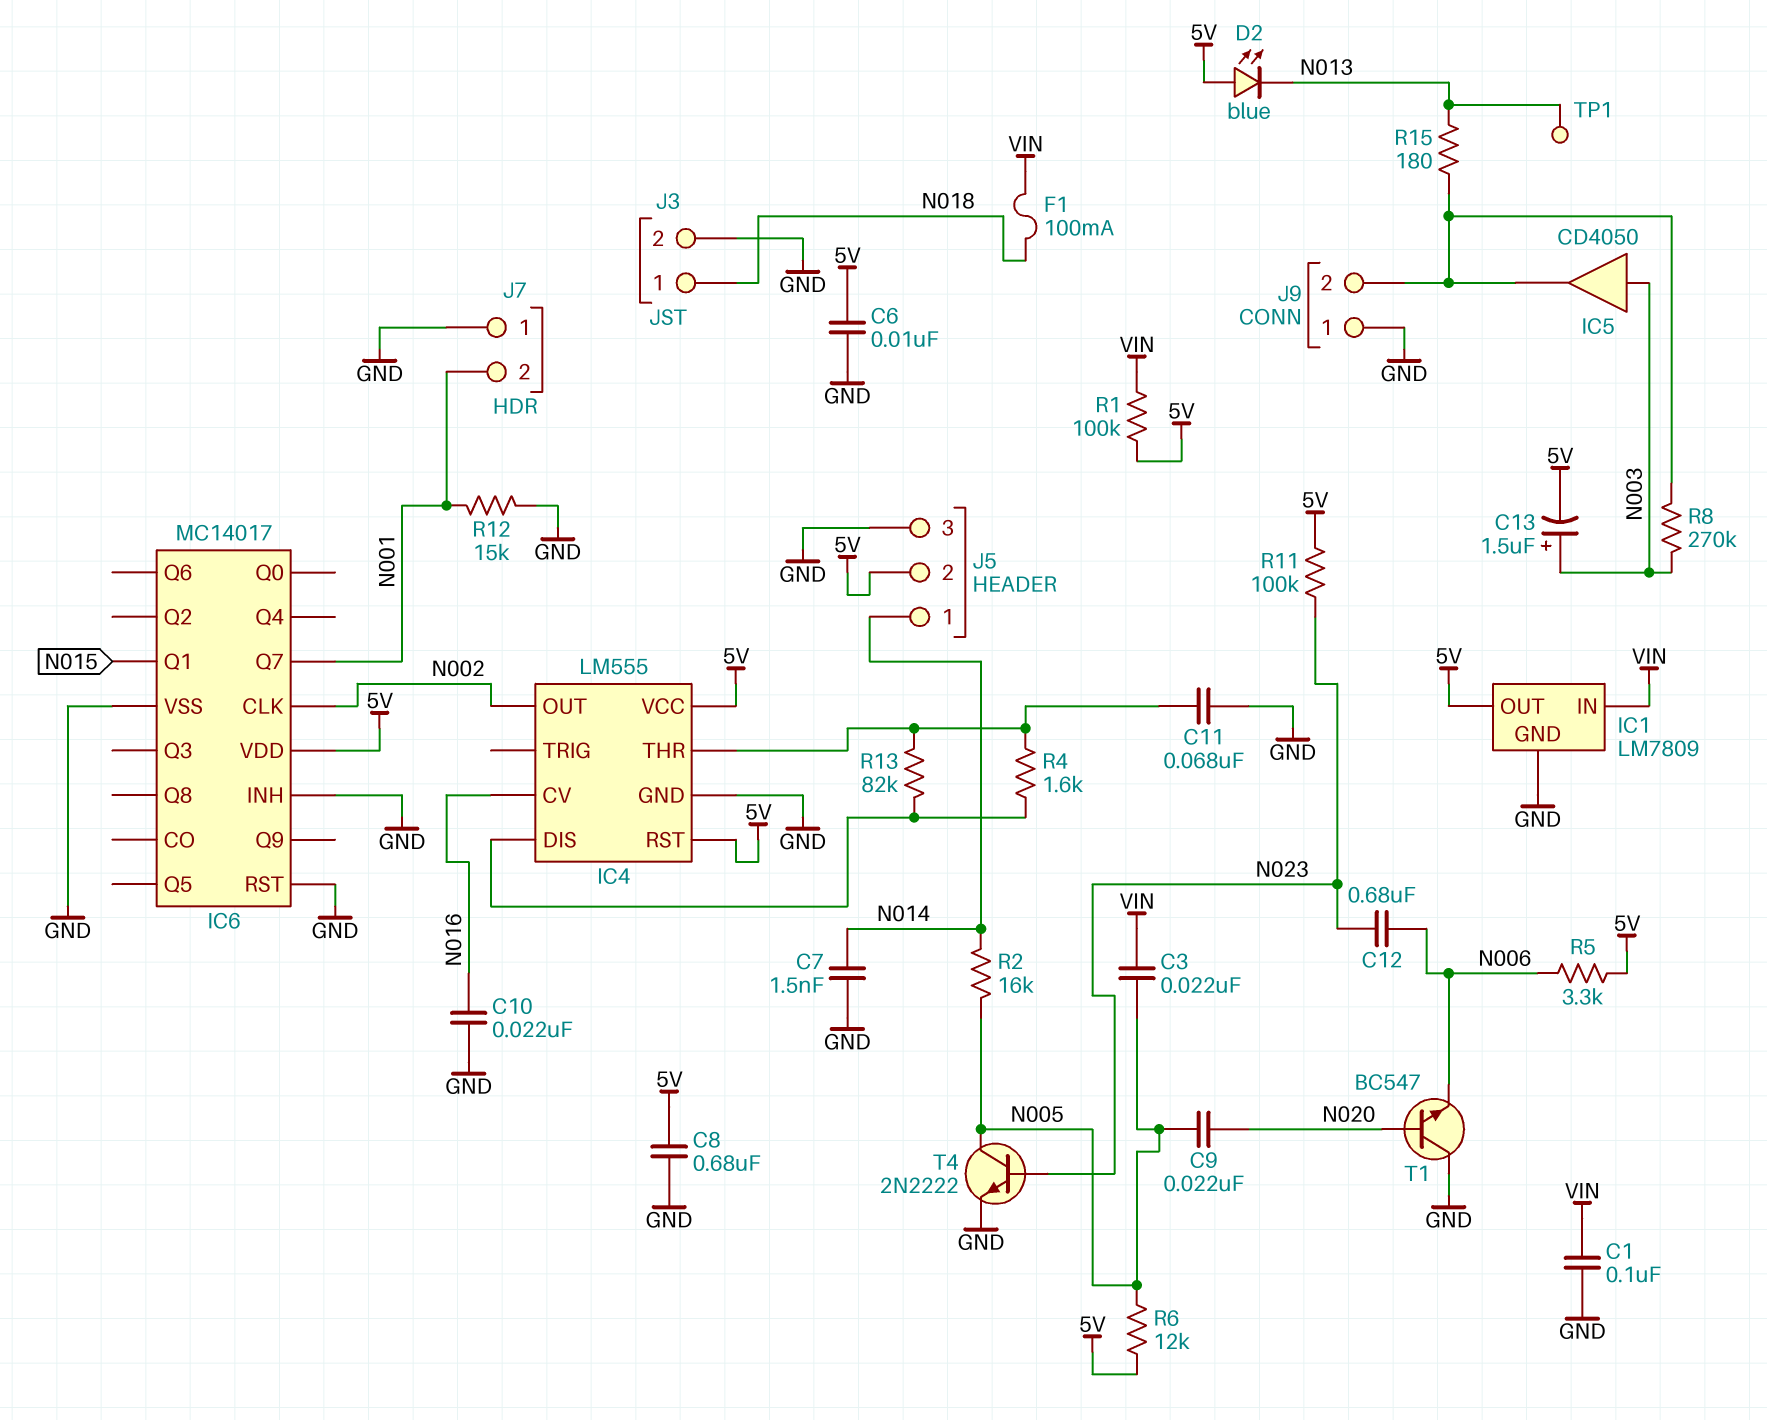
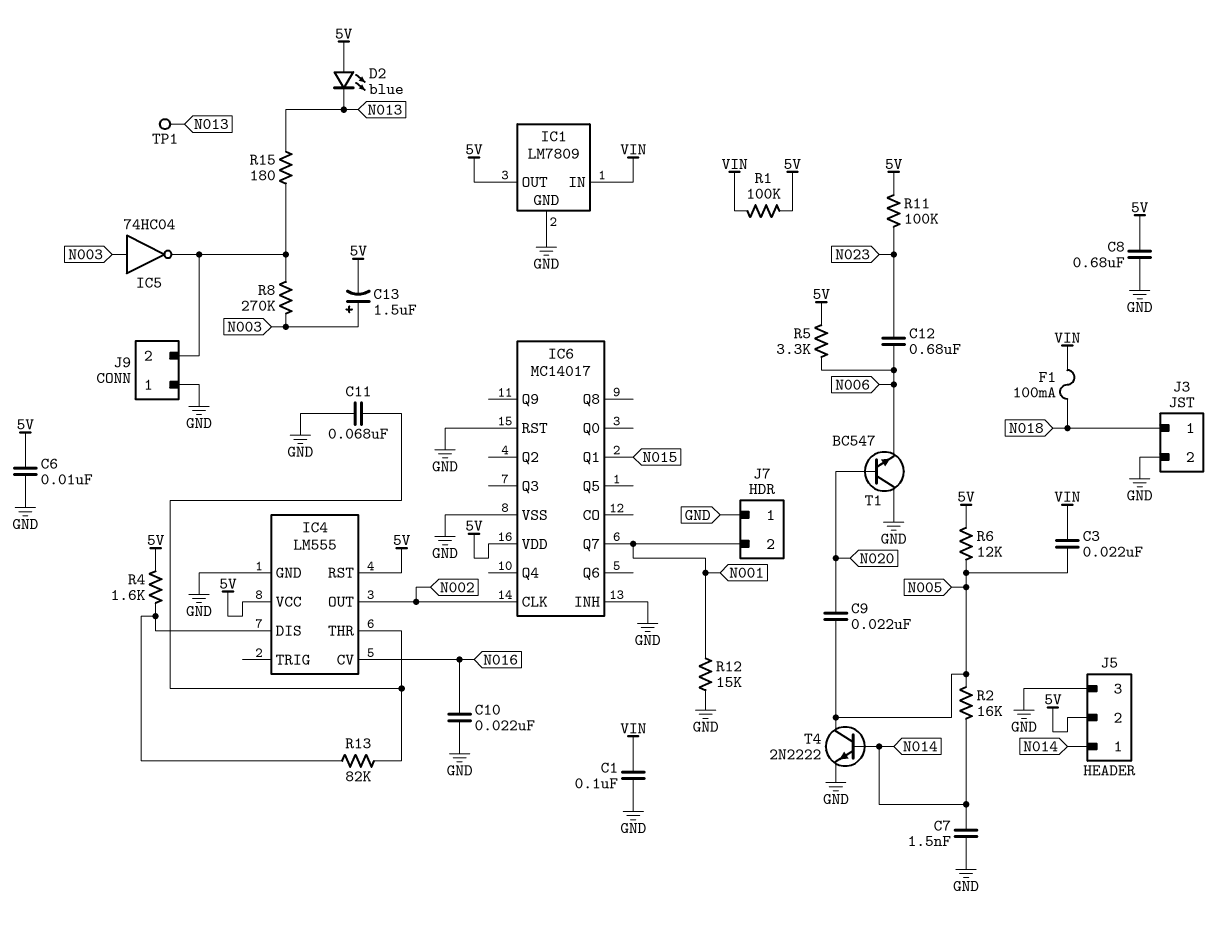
IC5: buffer CD4050 (in N003, out J9/2) -> NOT 74HC04 (in N003, out J9/2)
R4: 1.6k (IC4/DIS, IC4/THR) -> 1.6k (5V, IC4/DIS)
T4: NPN 2N2222 (B N023, C N005, E GND) -> NPN 2N2222 (B N014, C N005, E GND)

